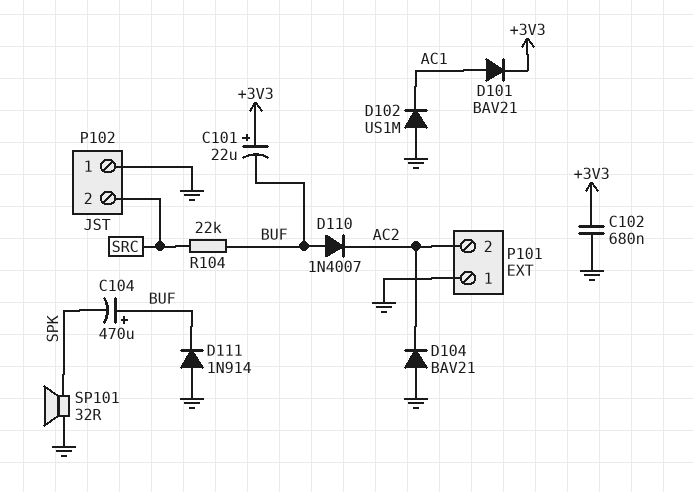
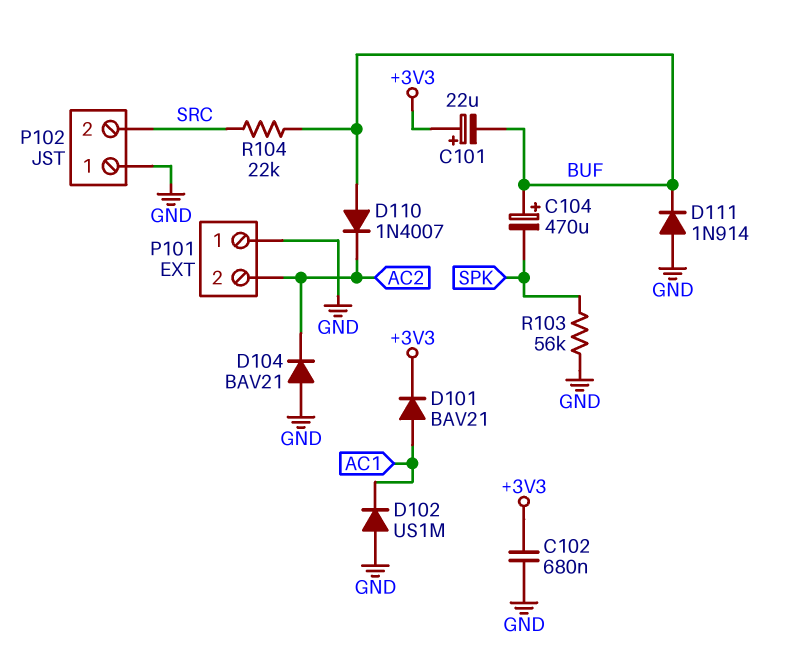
R103: none -> 56k (GND, SPK)
SP101: speaker 32R (GND, SPK) -> none

